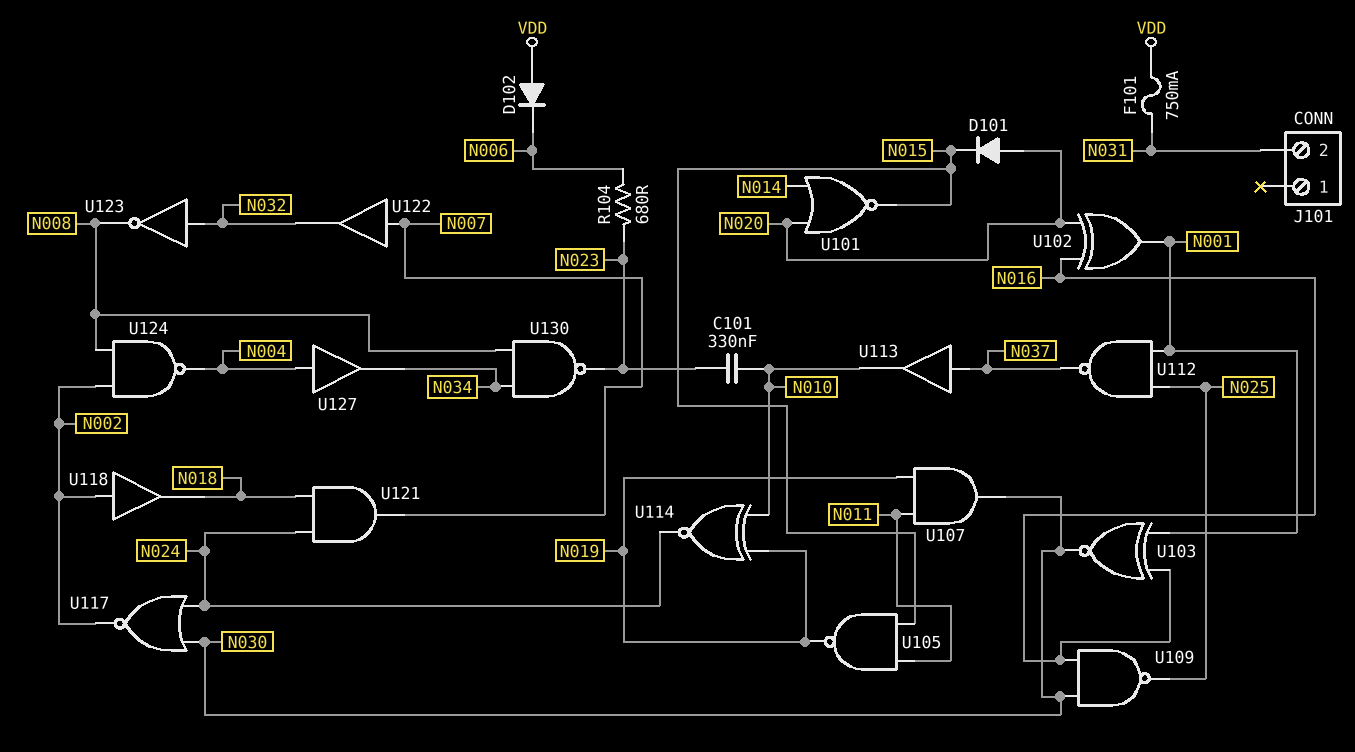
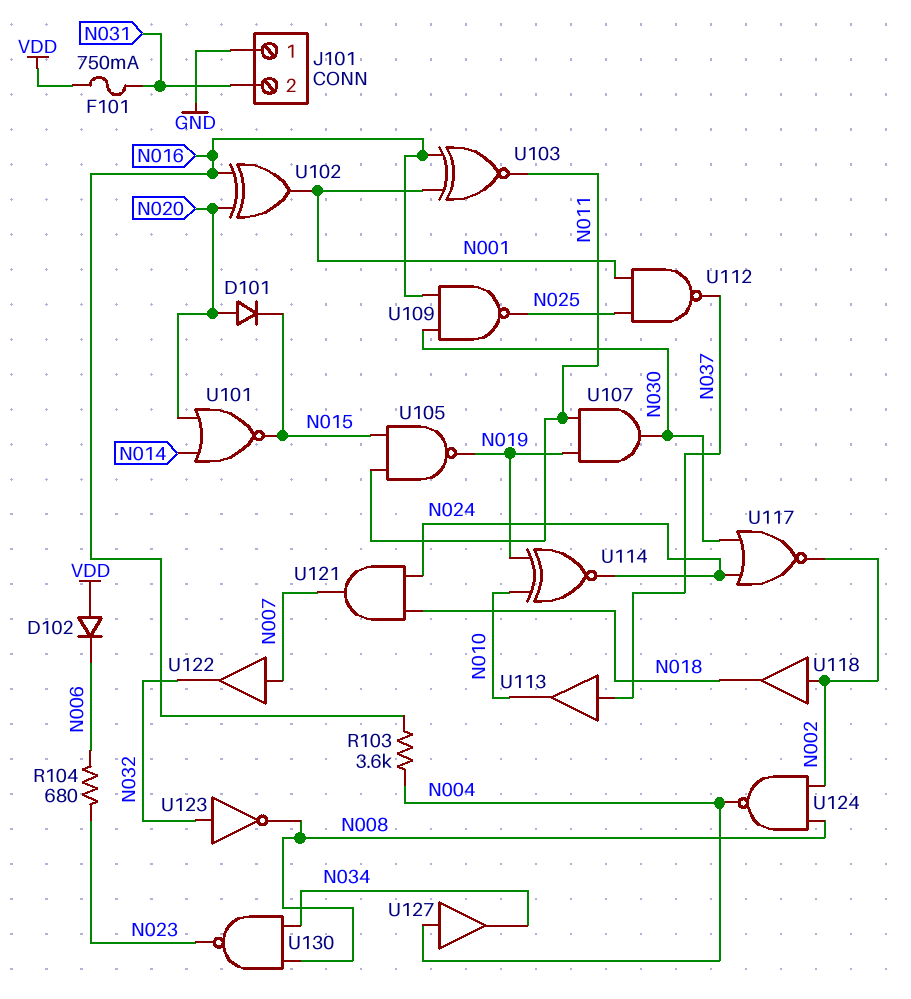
C101: 330nF (N010, N023) -> none
J101 pin 1: none -> GND
R103: none -> 3.6k (N004, N016)
U103: XNOR (in N001, in N016, out N030) -> XNOR (in N001, in N016, out N011)

